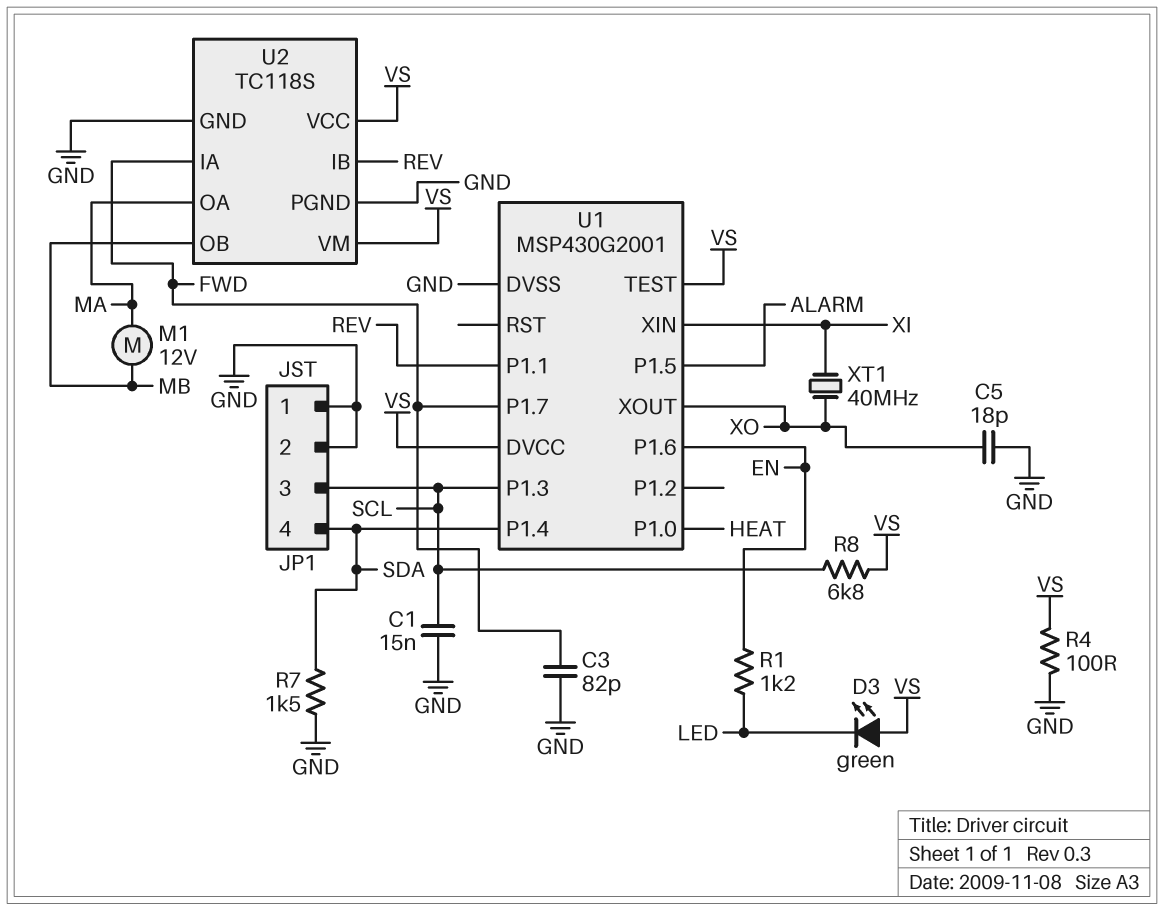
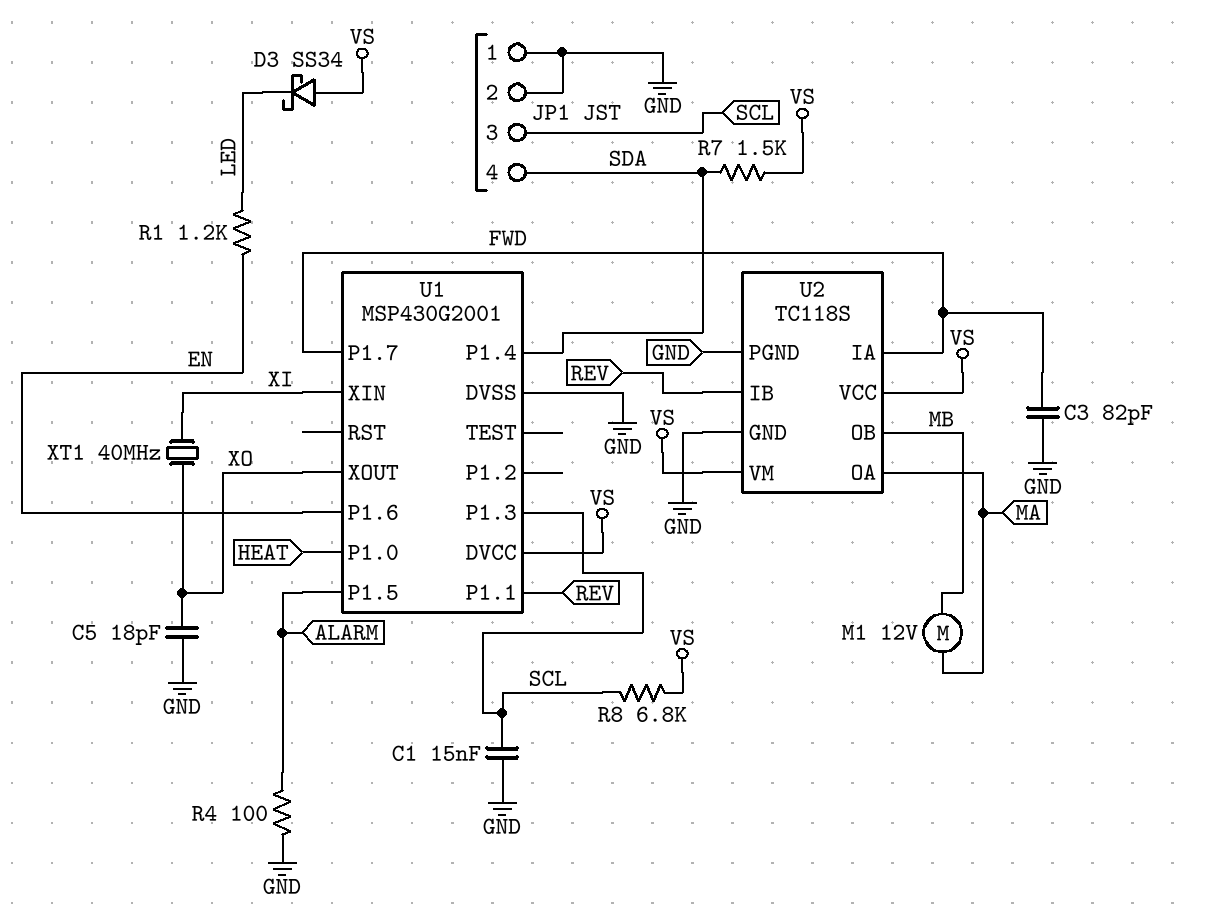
D3: LED green (A VS, K LED) -> schottky SS34 (A VS, K LED)
R4: 100 (GND, VS) -> 100 (ALARM, GND)
R7: 1.5k (GND, SDA) -> 1.5k (SDA, VS)
U1 pin TEST: VS -> none

